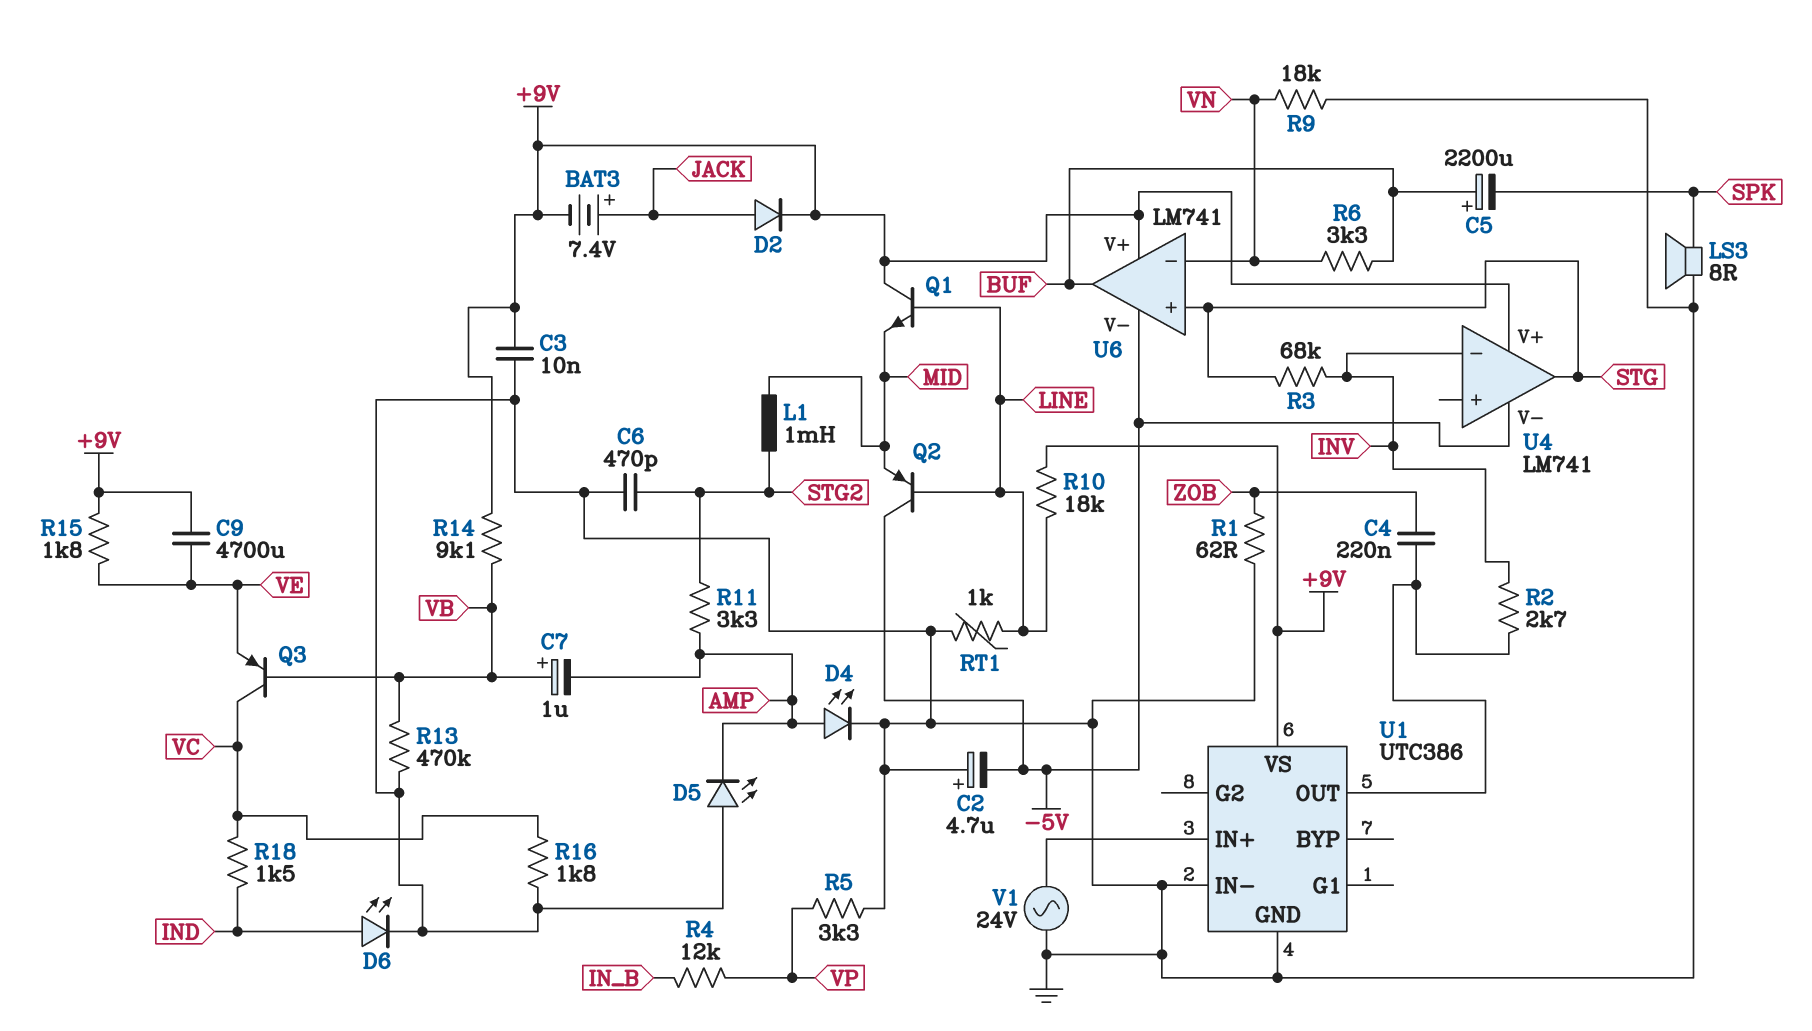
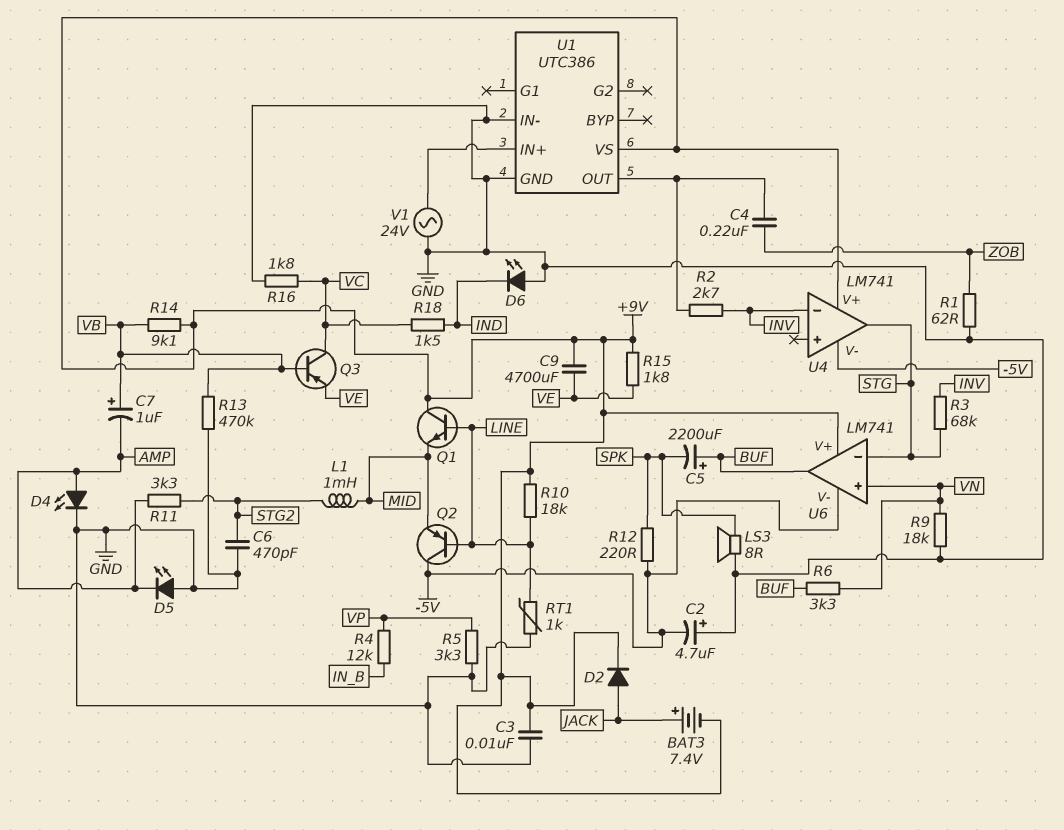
D6: LED (A IND, K GND) -> LED (A GND, K IND)
R12: none -> 220 (-5V, SPK)
U6 pin in+: STG -> VN
U6 pin in-: VN -> STG

